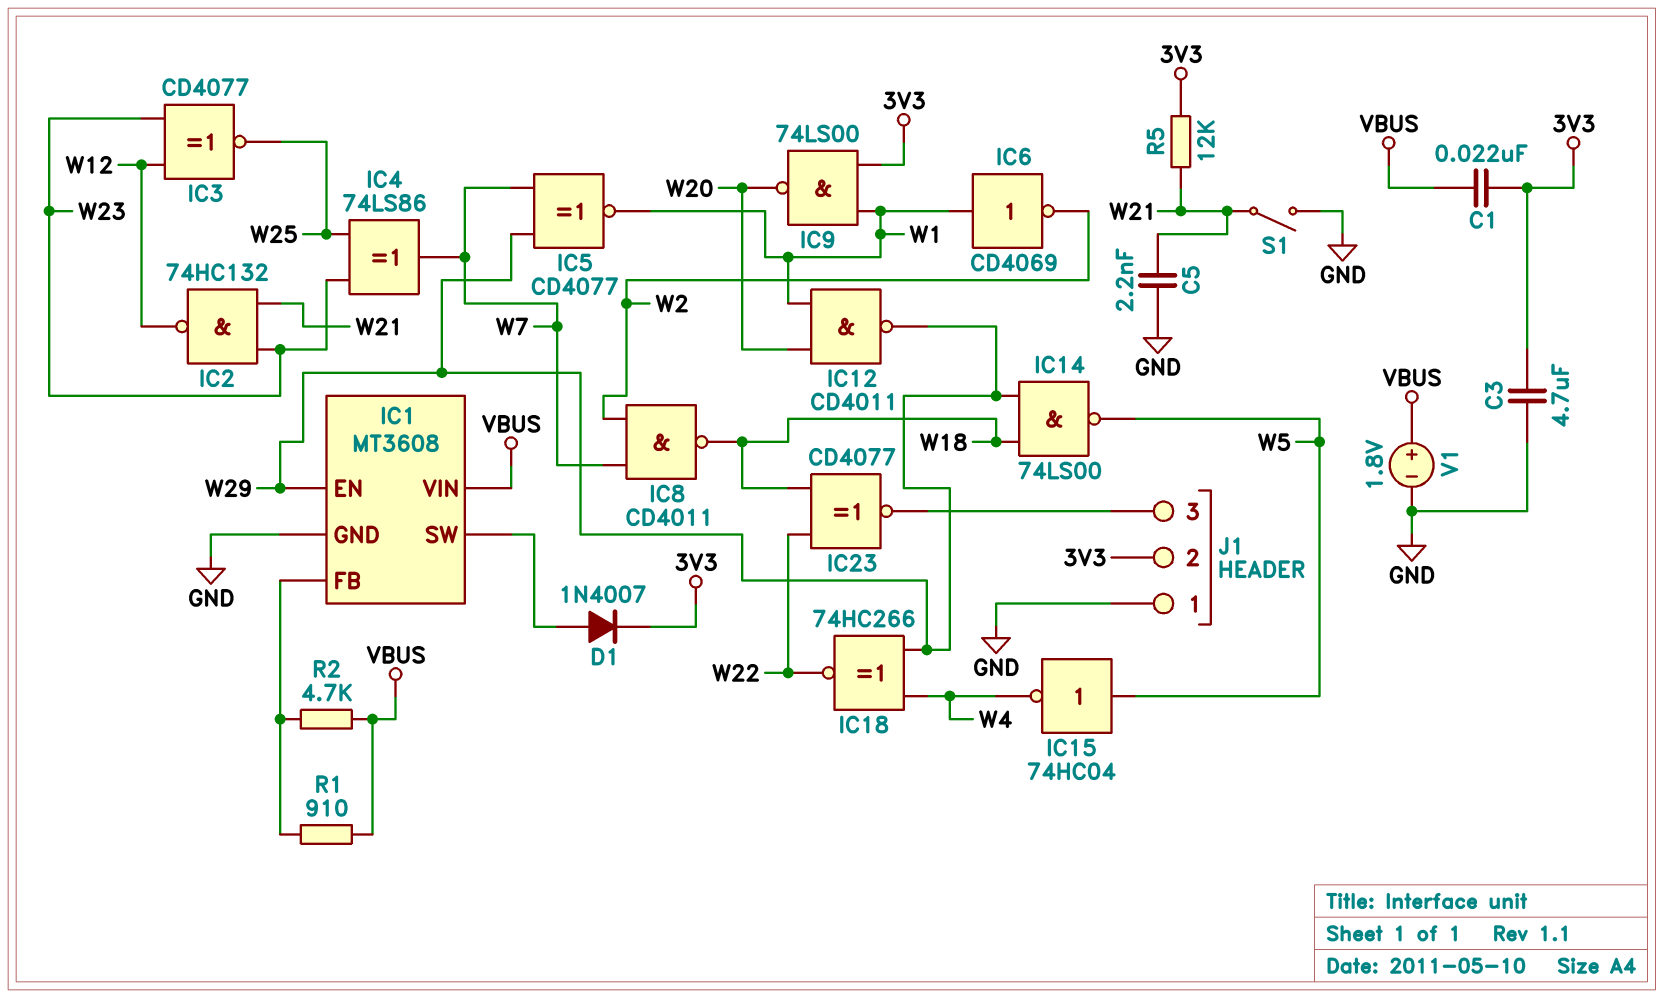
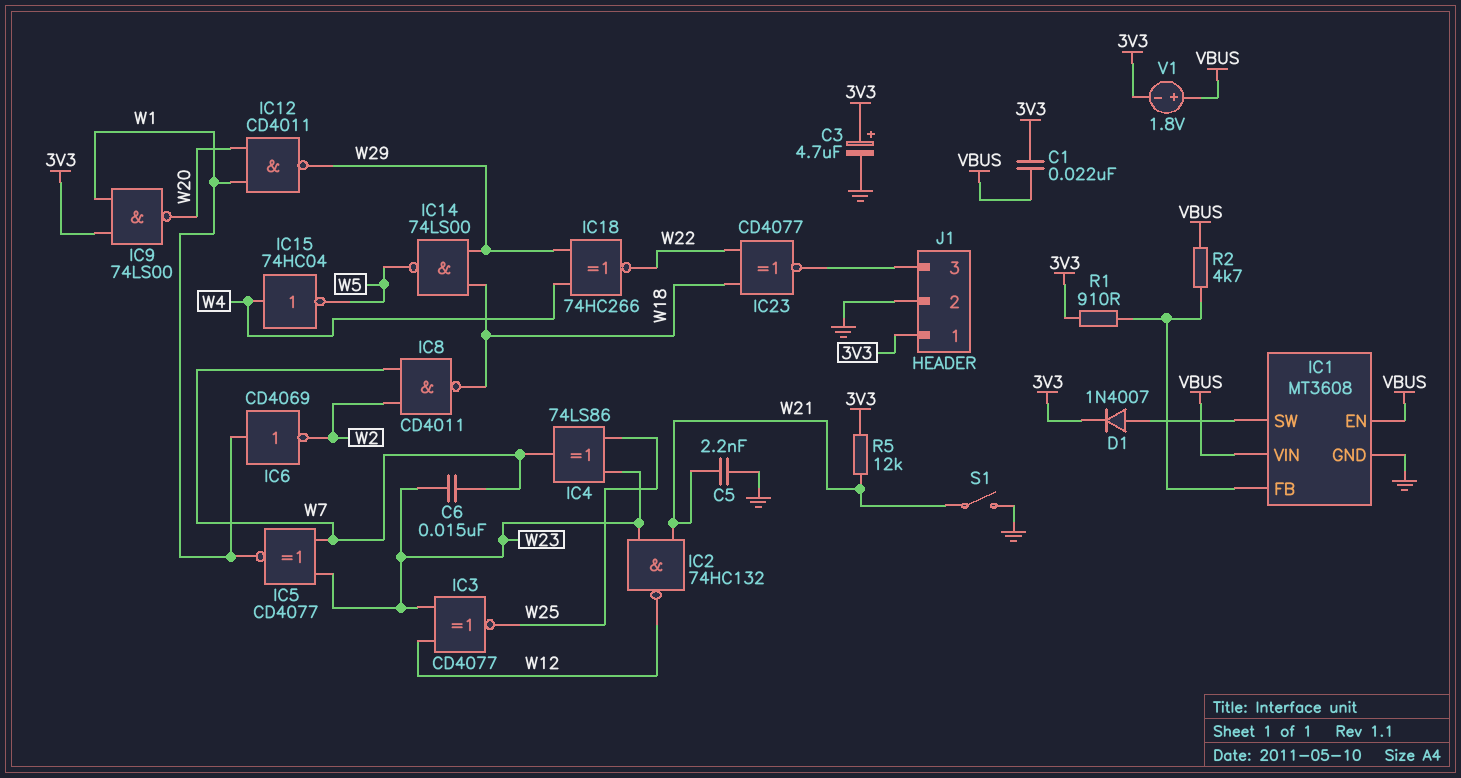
C3: 4.7uF (3V3, GND) -> 4.7uF (plus 3V3, minus GND)
C6: none -> 15nF (W7, W23)
IC1 pin EN: W29 -> VBUS
IC5: XNOR CD4077 (in W7, in W29, out W1) -> XNOR CD4077 (in W7, in W23, out W1)
IC15: NOT 74HC04 (in W5, out W4) -> NOT 74HC04 (in W4, out W5)
J1 pin 1: GND -> 3V3
J1 pin 2: 3V3 -> GND
R1: 910 (IC1/FB, VBUS) -> 910 (3V3, IC1/FB)
V1: 1.8V (plus VBUS, minus GND) -> 1.8V (plus VBUS, minus 3V3)

